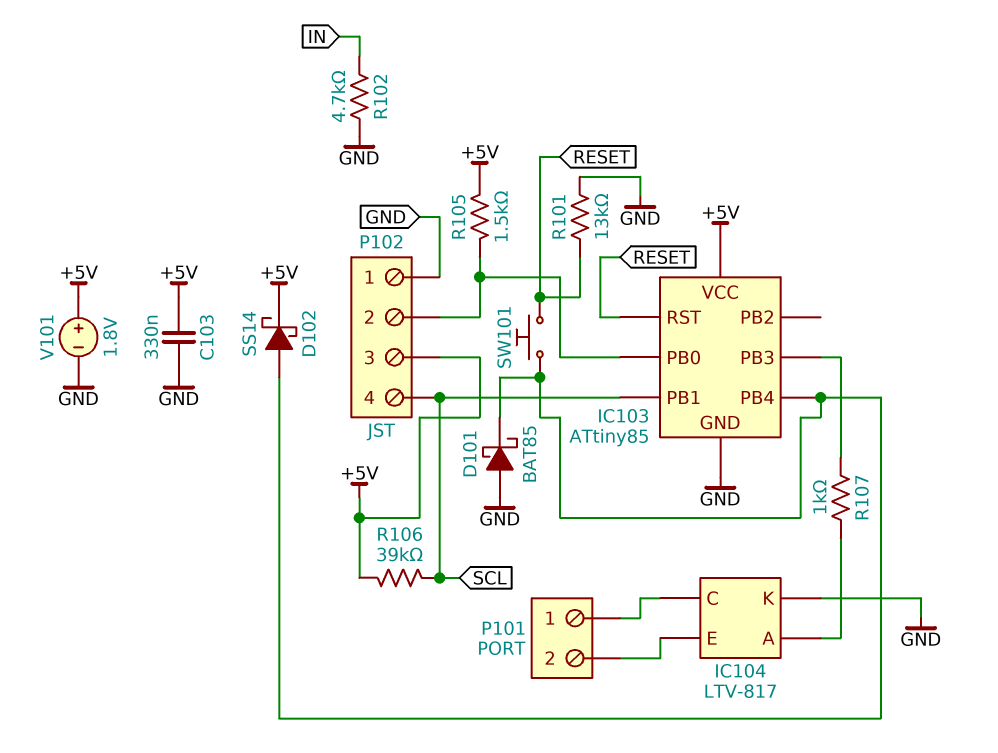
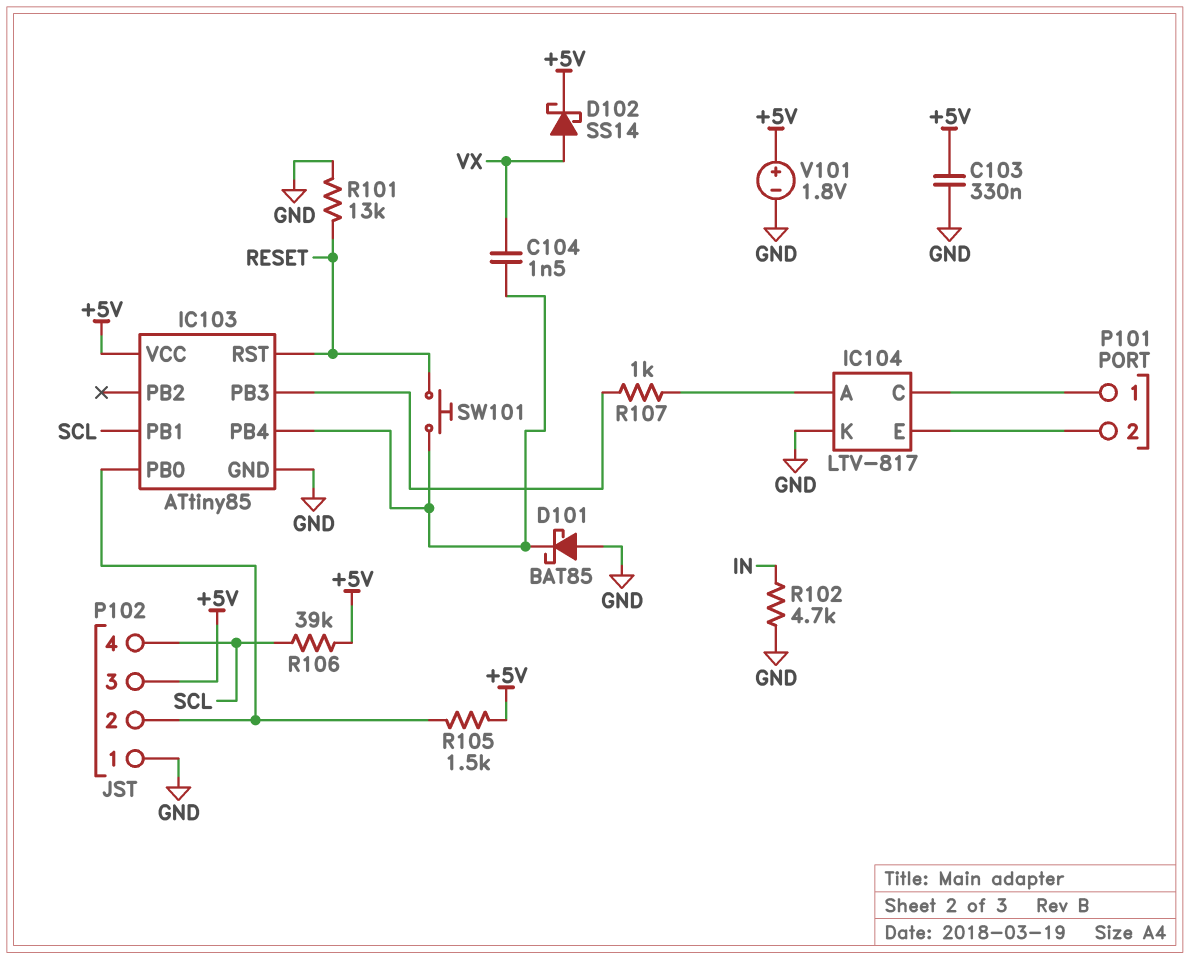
C104: none -> 1.5nF (IC103/PB4, VX)
D102: schottky SS14 (A IC103/PB4, K +5V) -> schottky SS14 (A VX, K +5V)

